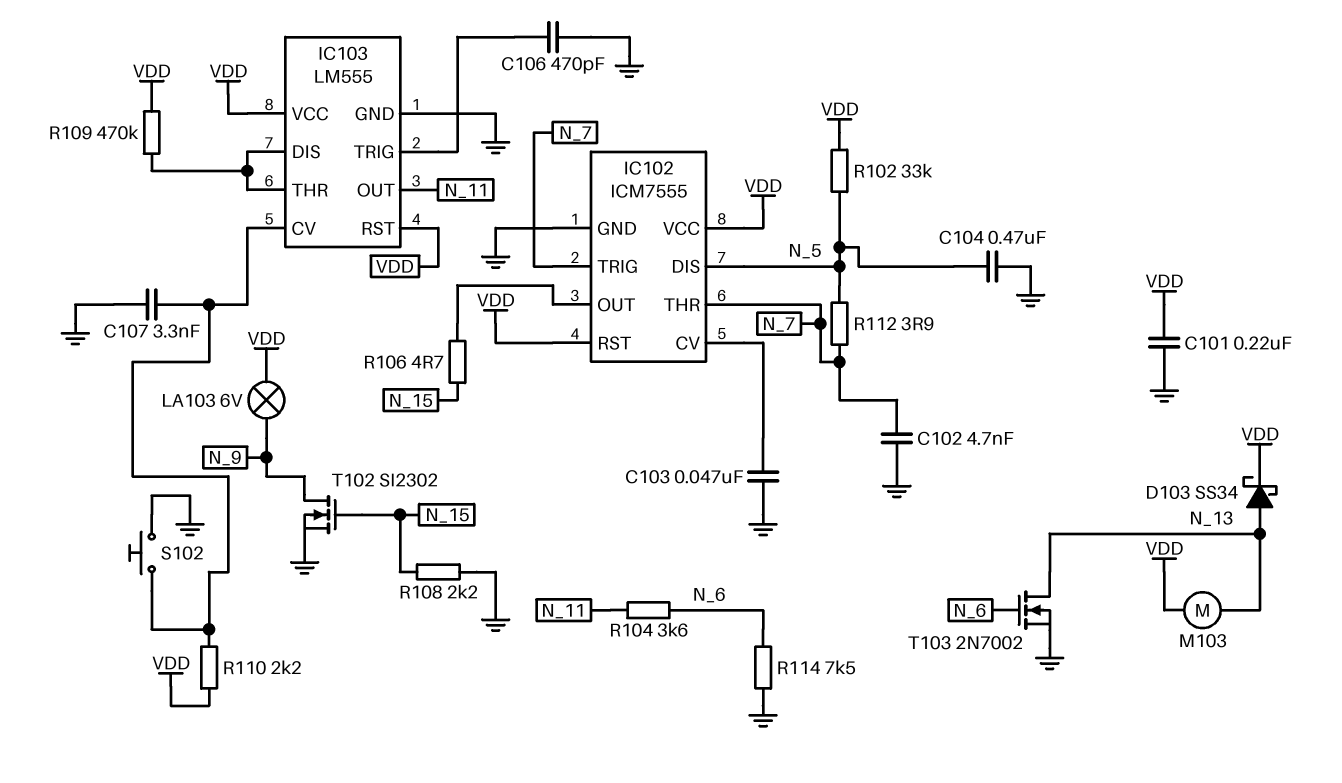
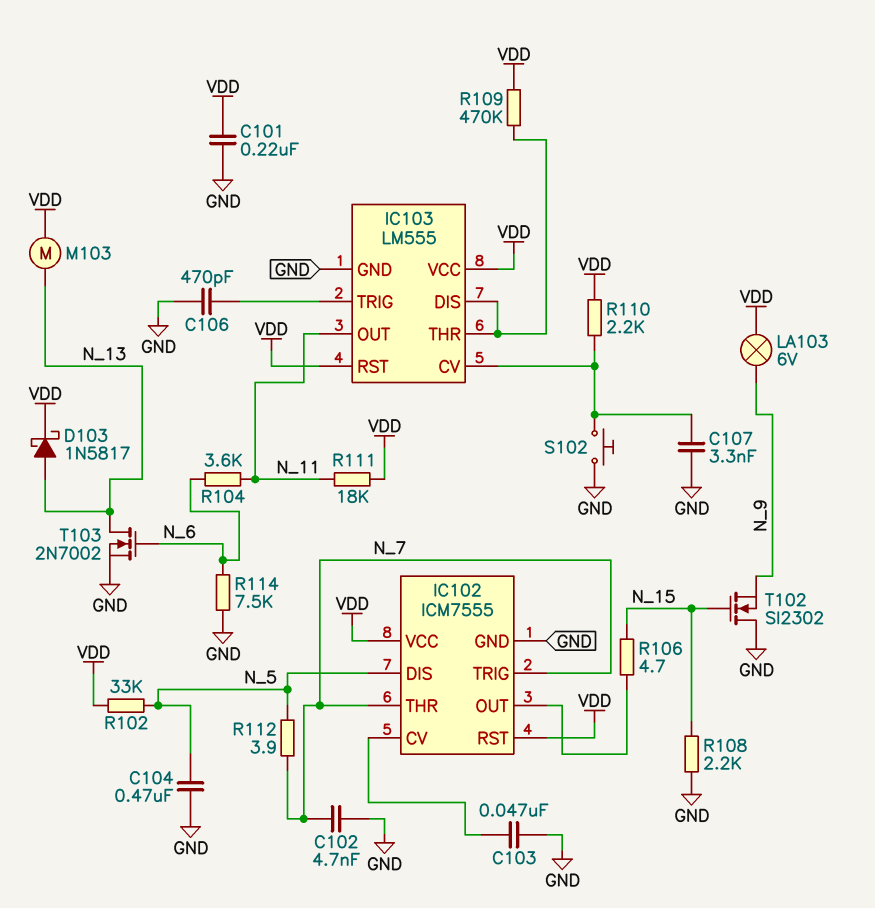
D103: schottky SS34 (A N_13, K VDD) -> schottky 1N5817 (A N_13, K VDD)
R111: none -> 18k (N_11, VDD)
T102: NMOS SI2302 (G N_15, D N_9, S GND) -> NMOS SI2302 (G N_15, D GND, S N_9)

